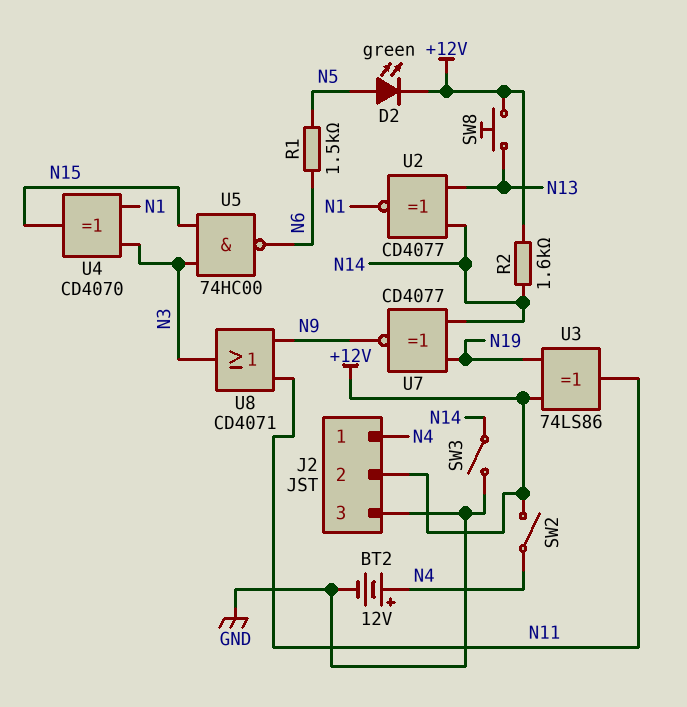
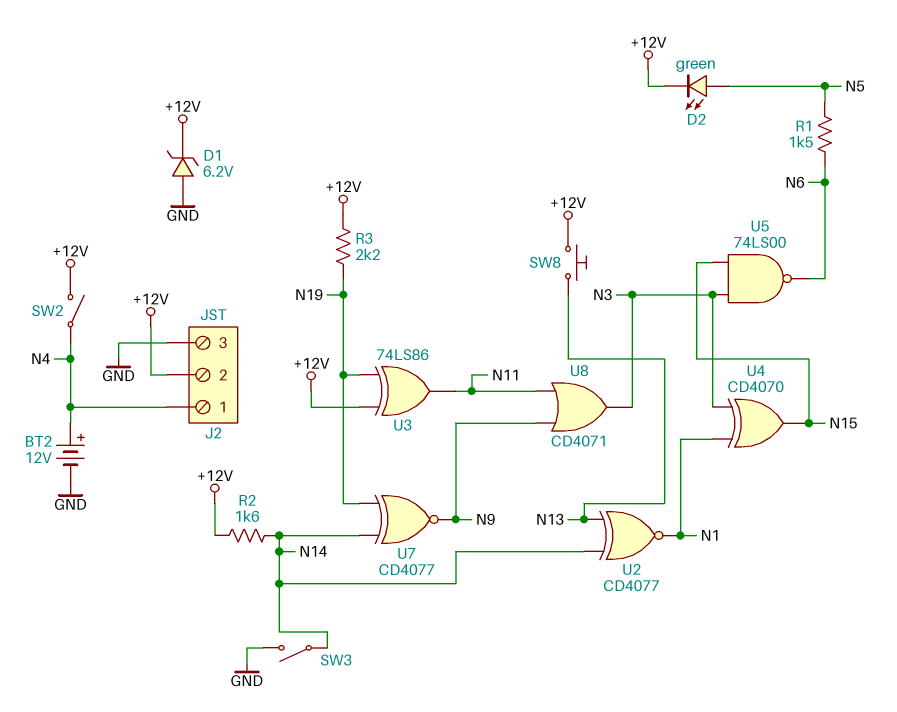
D1: none -> zener 6.2V (A GND, K +12V)
R3: none -> 2.2k (+12V, N19)
U5: NAND 74HC00 (in N3, in N15, out N6) -> NAND 74LS00 (in N3, in N15, out N6)

